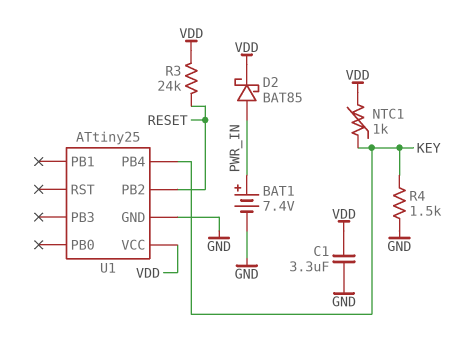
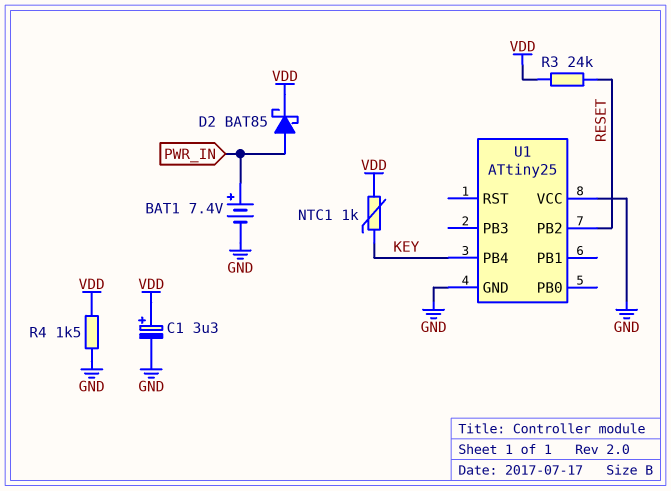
C1: 3.3uF (GND, VDD) -> 3.3uF (plus VDD, minus GND)
R4: 1.5k (GND, KEY) -> 1.5k (GND, VDD)
U1 pin VCC: VDD -> GND

